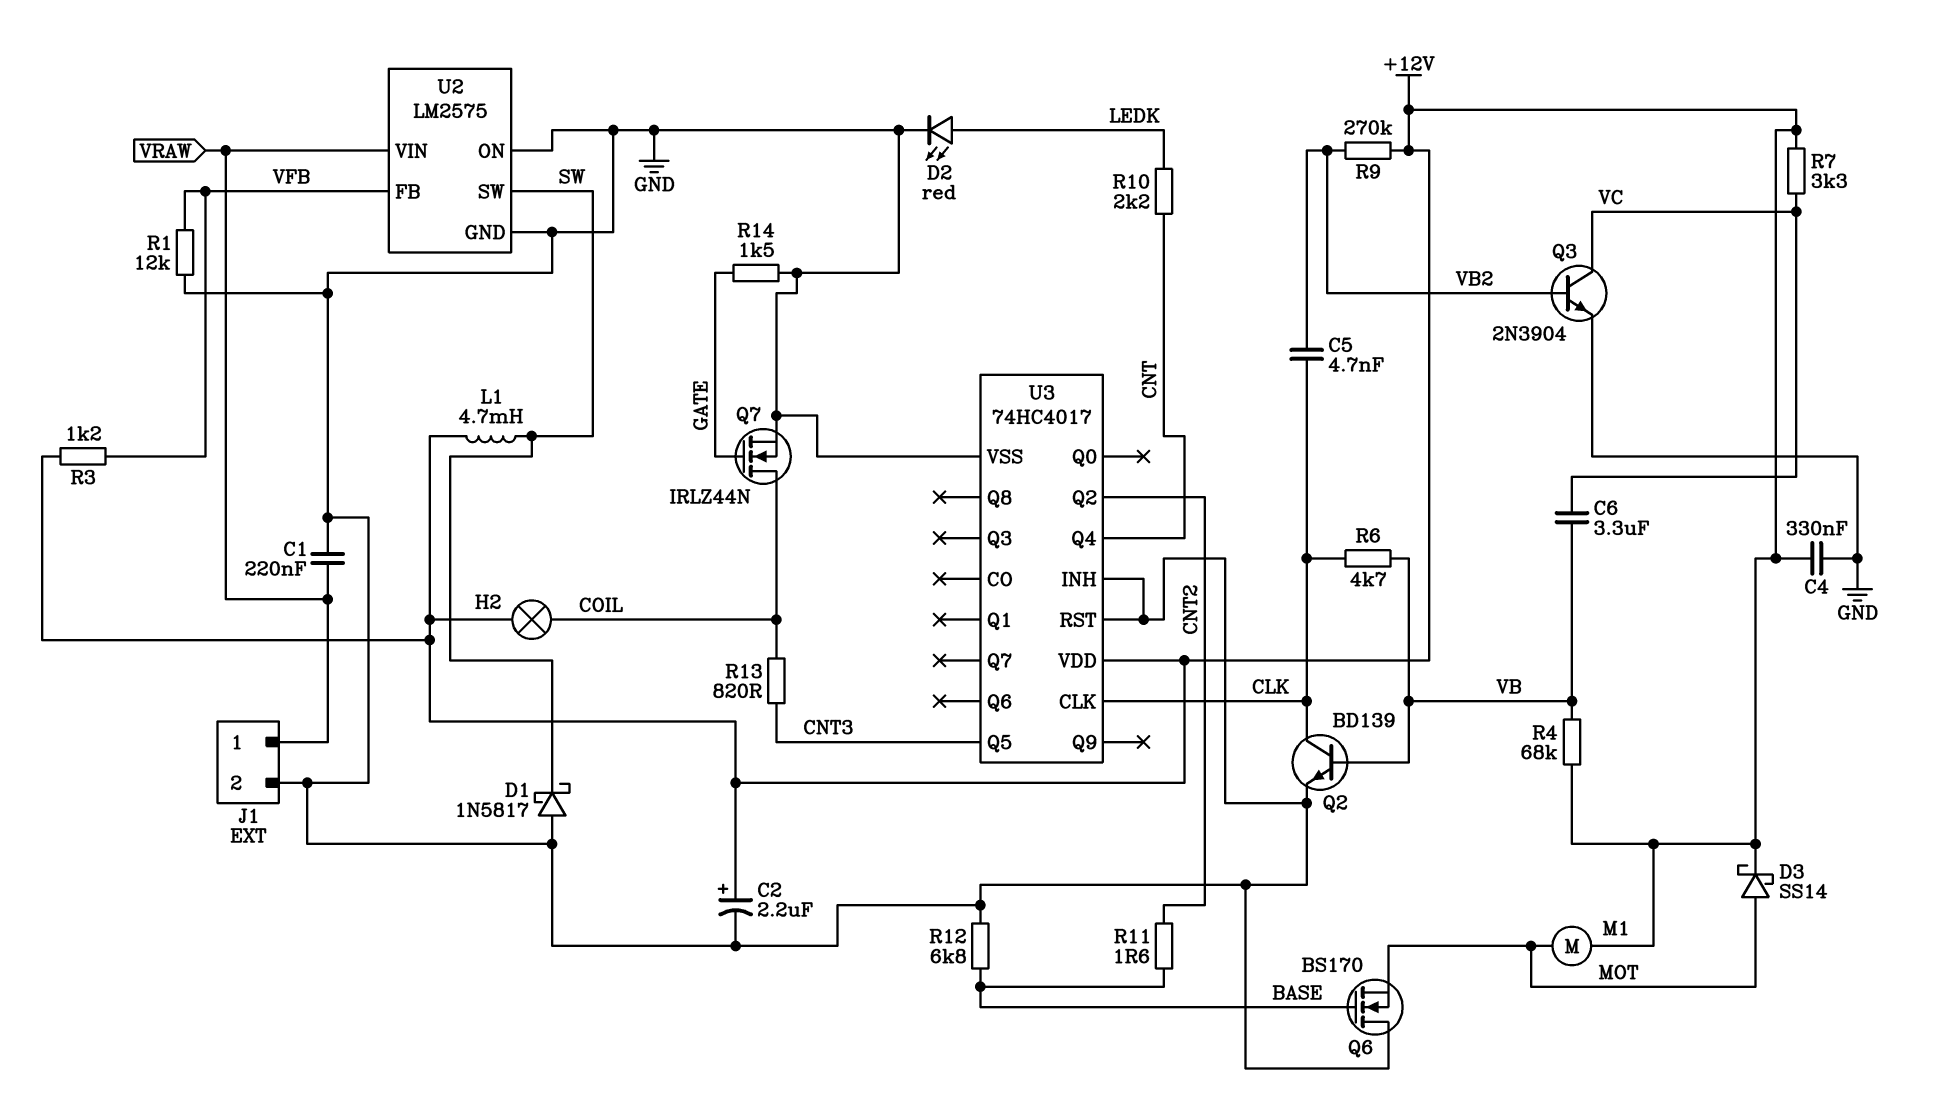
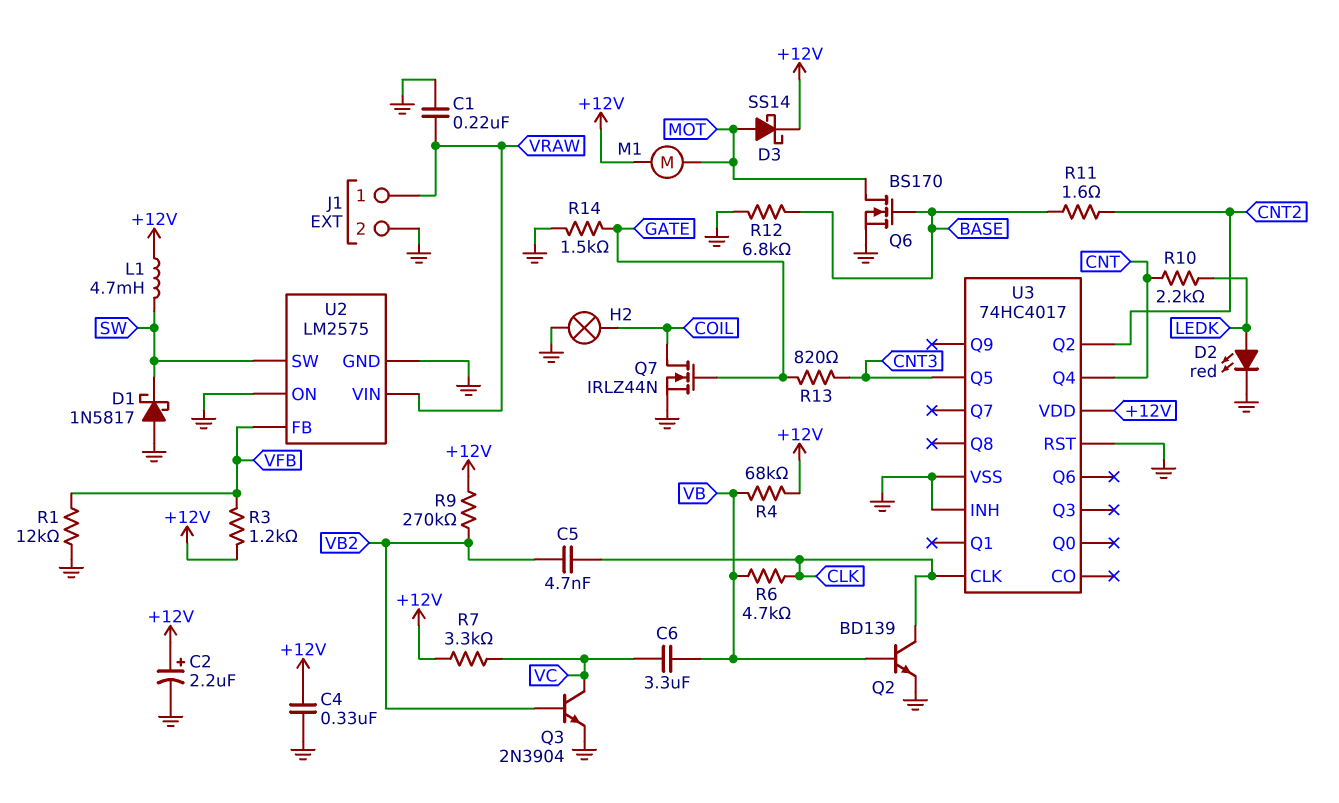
H2: lamp (+12V, COIL) -> lamp (COIL, GND)
Q6: NMOS BS170 (G BASE, D GND, S MOT) -> NMOS BS170 (G BASE, D MOT, S GND)
R13: 820 (CNT3, COIL) -> 820 (CNT3, GATE)

